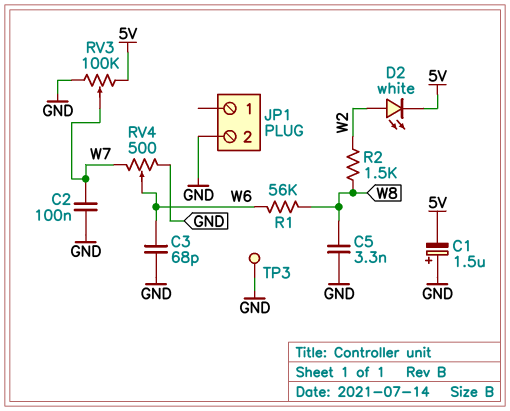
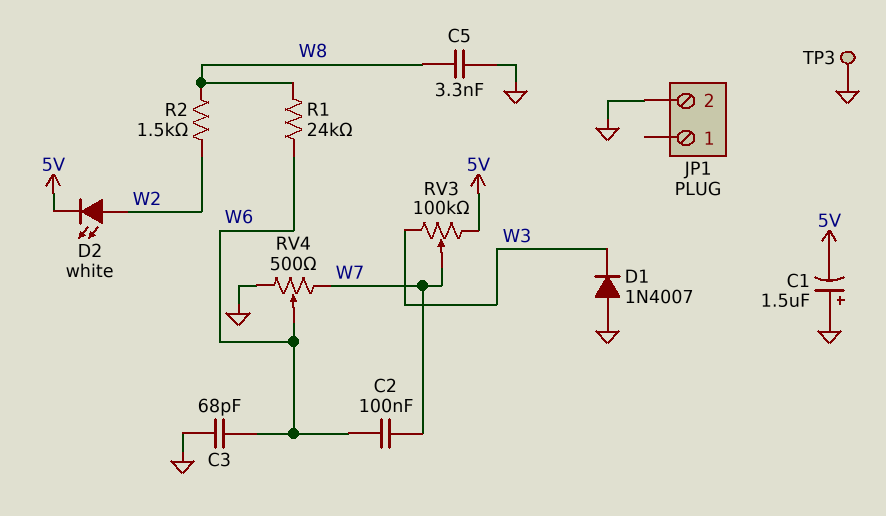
C2: 100nF (GND, W7) -> 100nF (W6, W7)
D1: none -> diode 1N4007 (A GND, K W3)
R1: 56k (W6, W8) -> 24k (W6, W8)
RV3: 100k (5V, GND, wiper W7) -> 100k (5V, W3, wiper W7)

